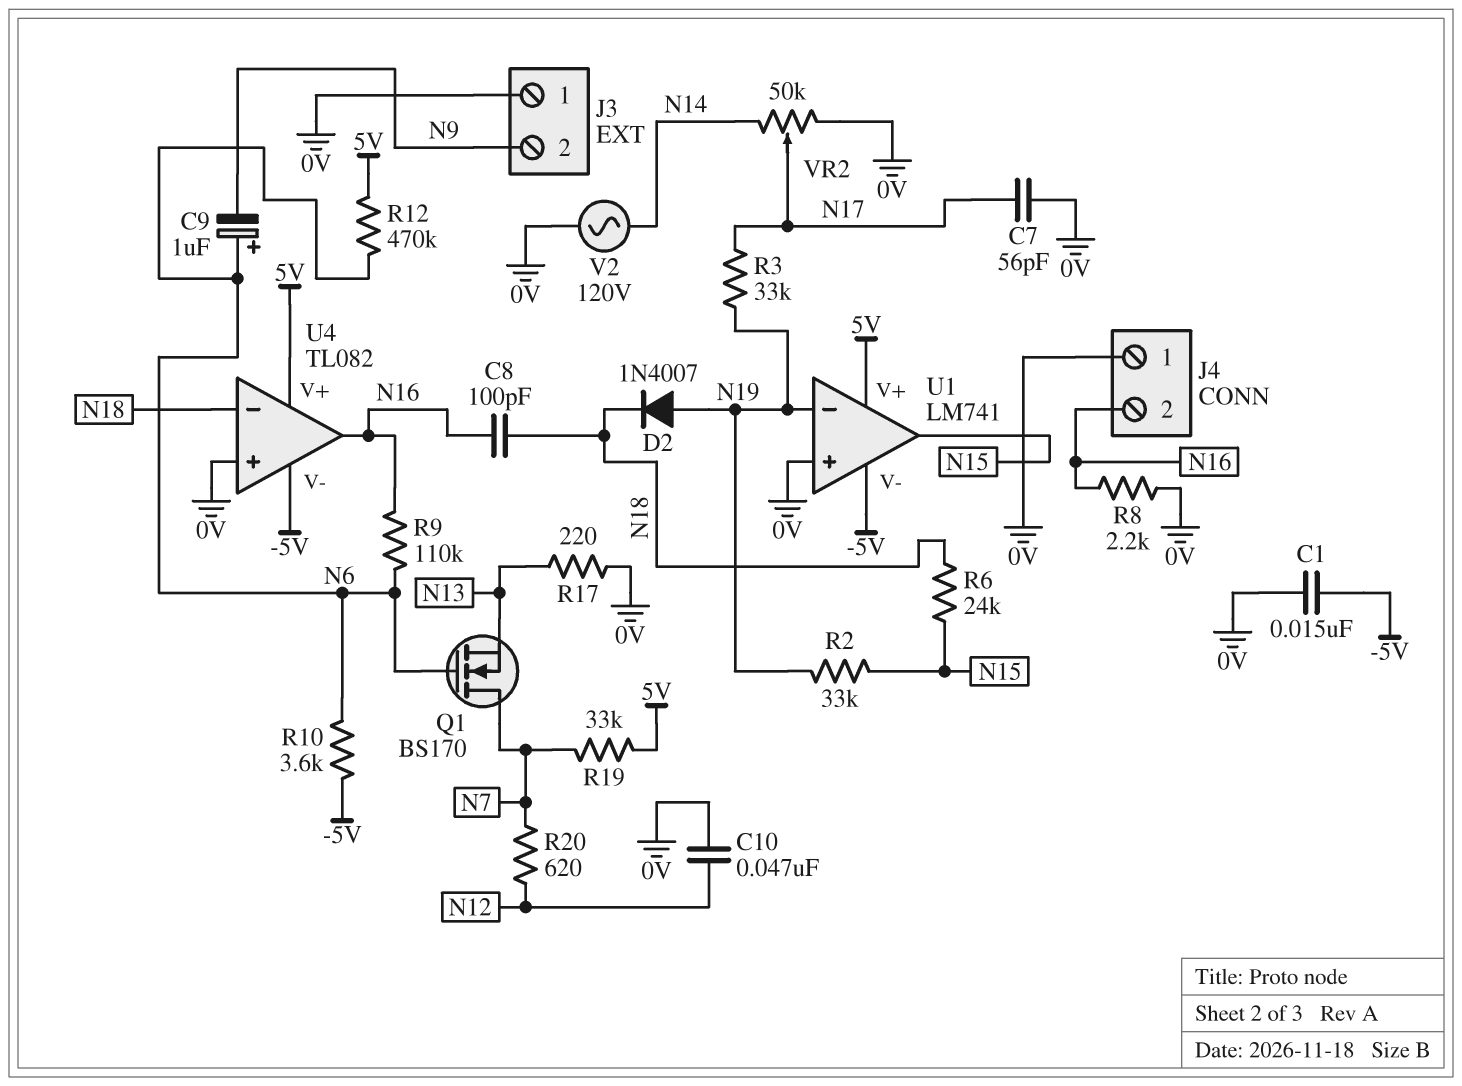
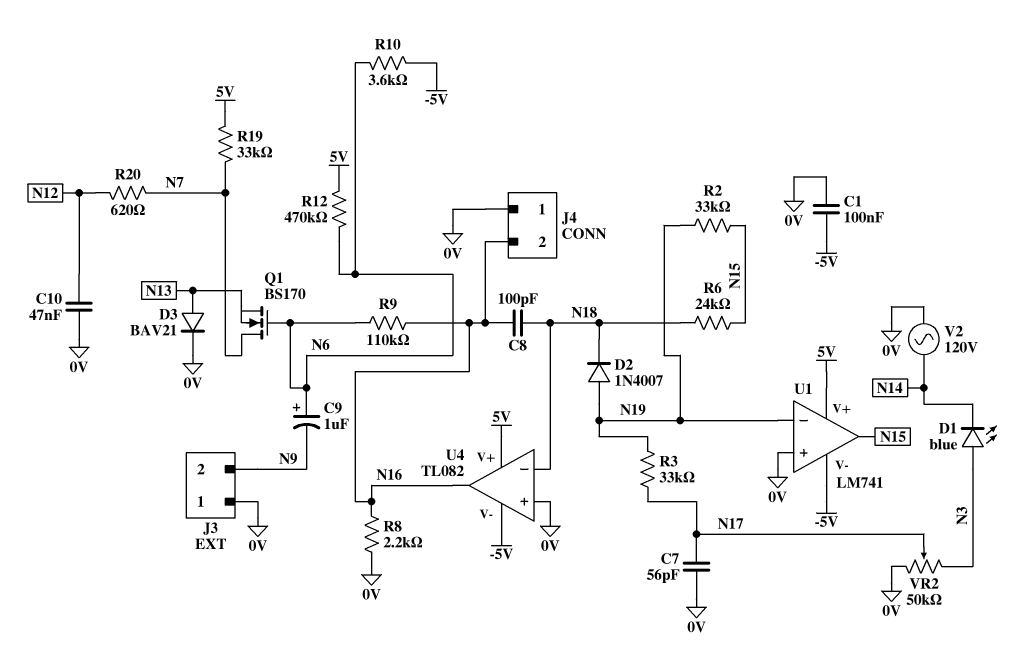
C1: 15nF (-5V, 0V) -> 100nF (-5V, 0V)
D1: none -> LED blue (A N3, K N14)
D3: none -> diode BAV21 (A N13, K 0V)
R17: 220 (0V, N13) -> none
VR2: 50k (0V, N14, wiper N17) -> 50k (0V, N3, wiper N17)

